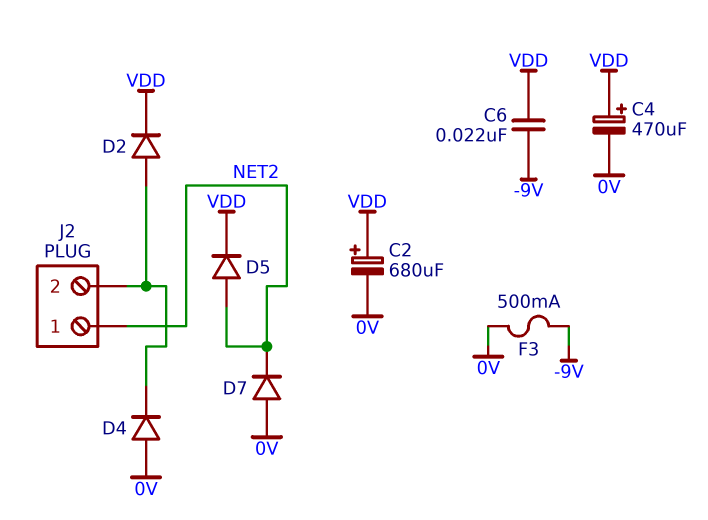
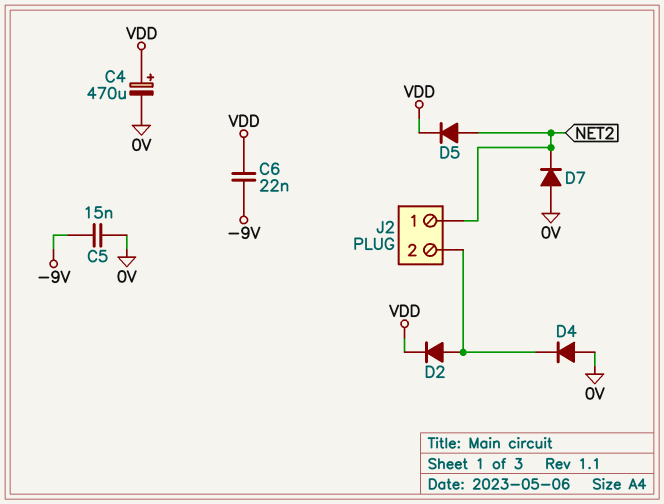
C2: 680uF (plus VDD, minus 0V) -> none
C5: none -> 15nF (-9V, 0V)
F3: 500mA (-9V, 0V) -> none

